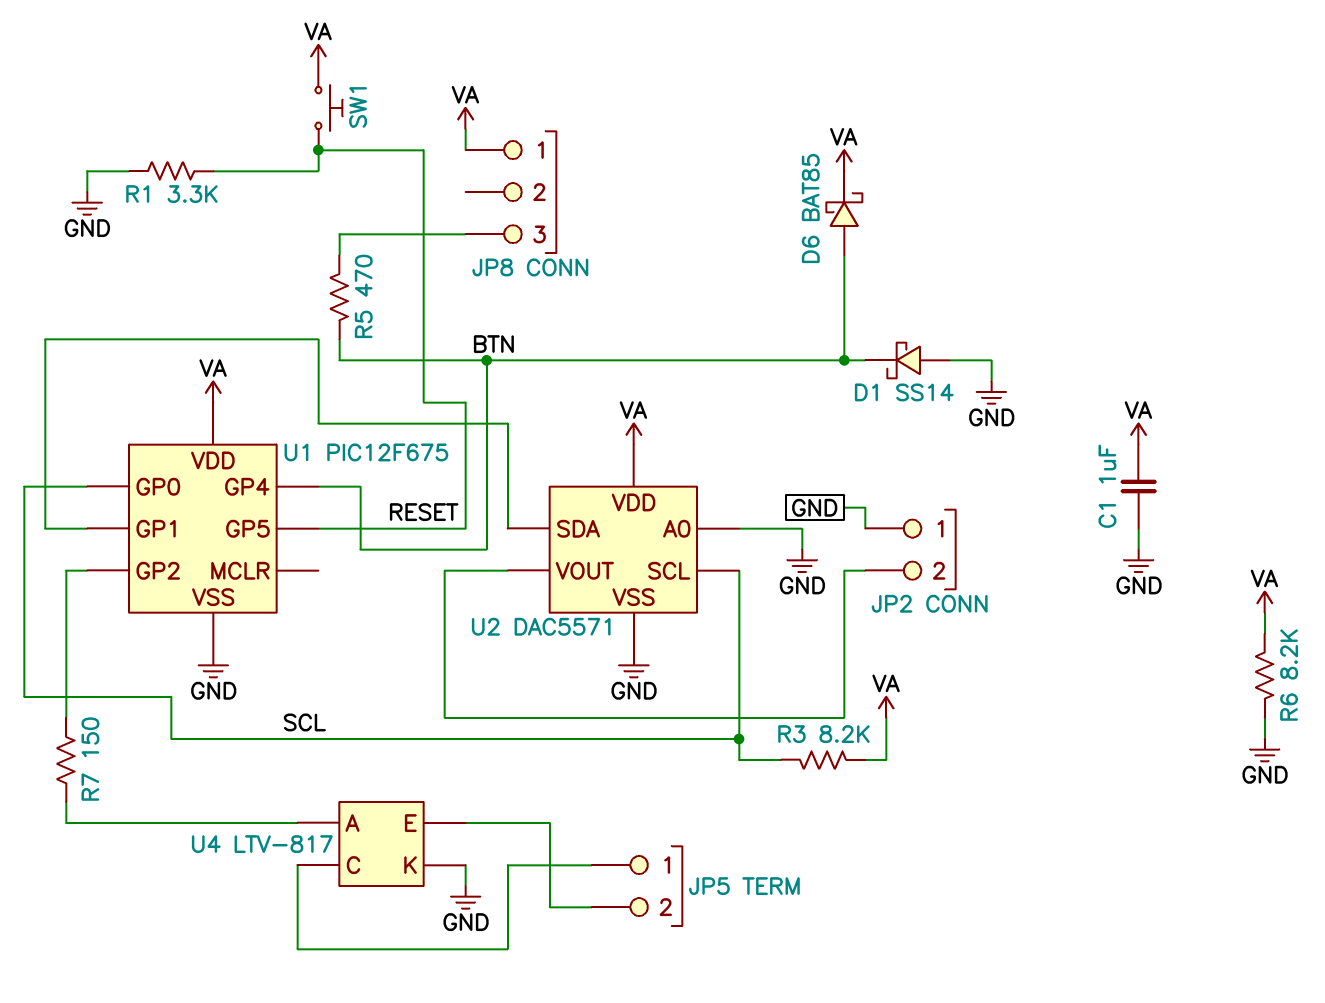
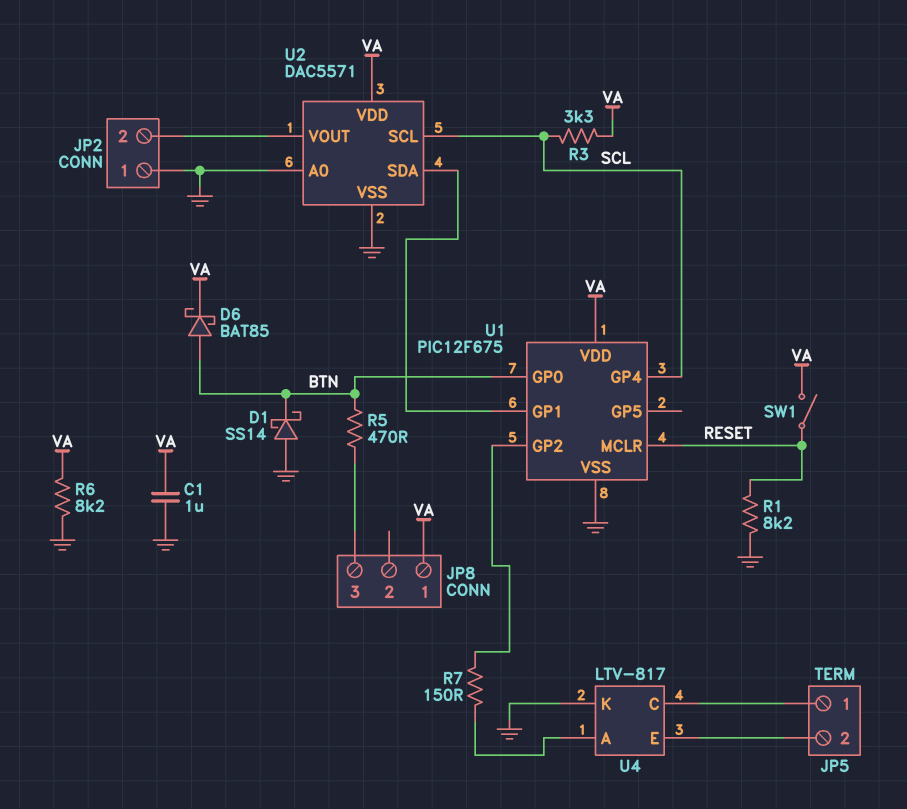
R1: 3.3k (GND, RESET) -> 8.2k (GND, RESET)
R3: 8.2k (SCL, VA) -> 3.3k (SCL, VA)
SW1: button (RESET, VA) -> switch (RESET, VA)
U1 pin GP0: SCL -> BTN
U1 pin GP4: BTN -> SCL
U1 pin GP5: RESET -> none
U1 pin MCLR: none -> RESET

